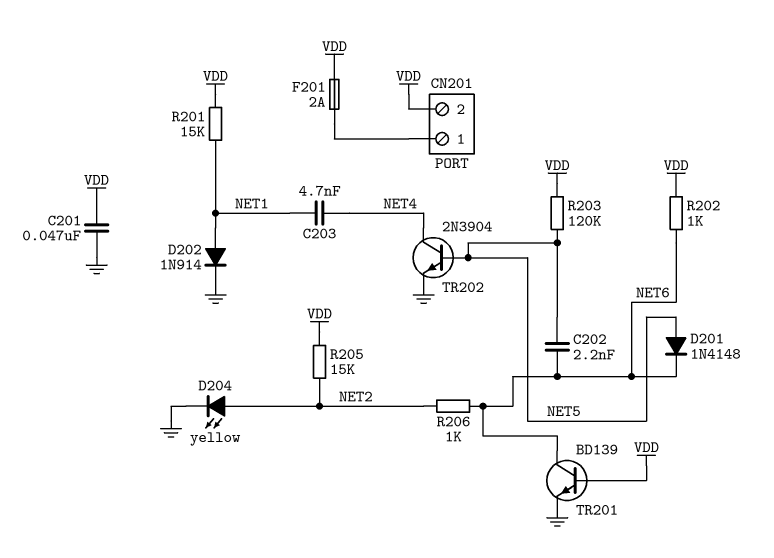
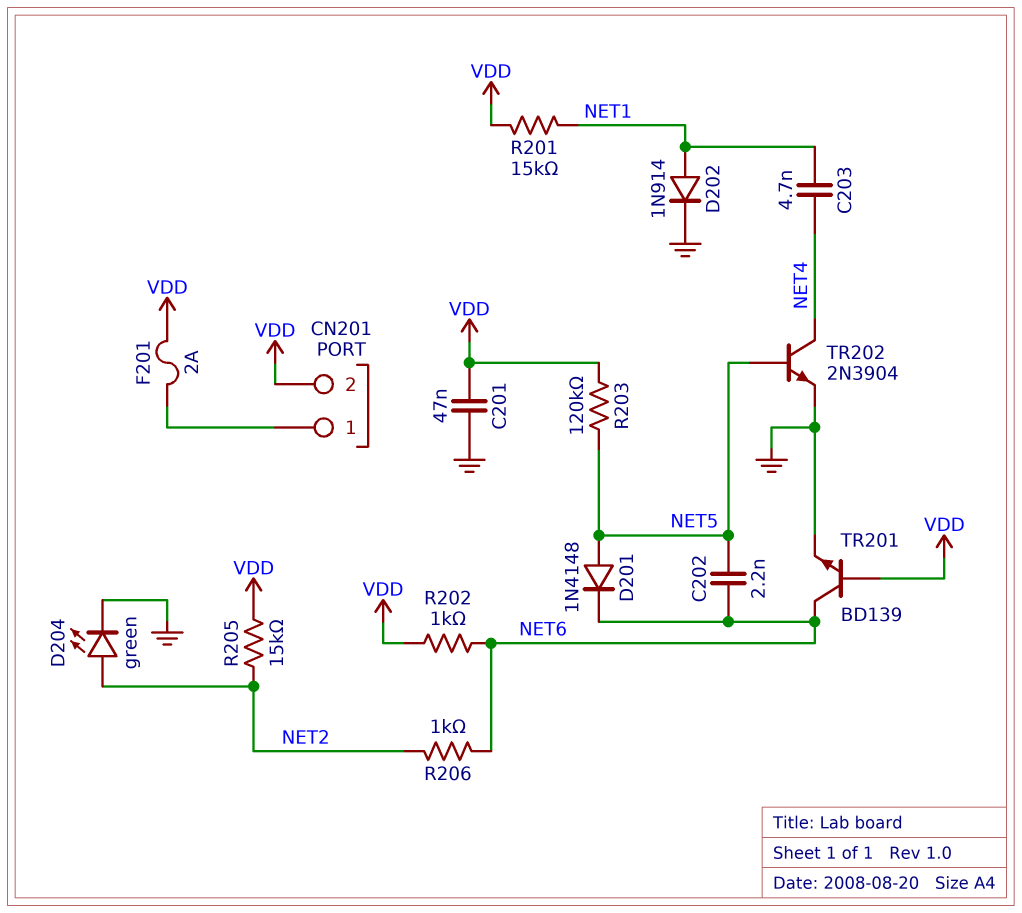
D204: LED yellow (A NET2, K GND) -> LED green (A NET2, K GND)

